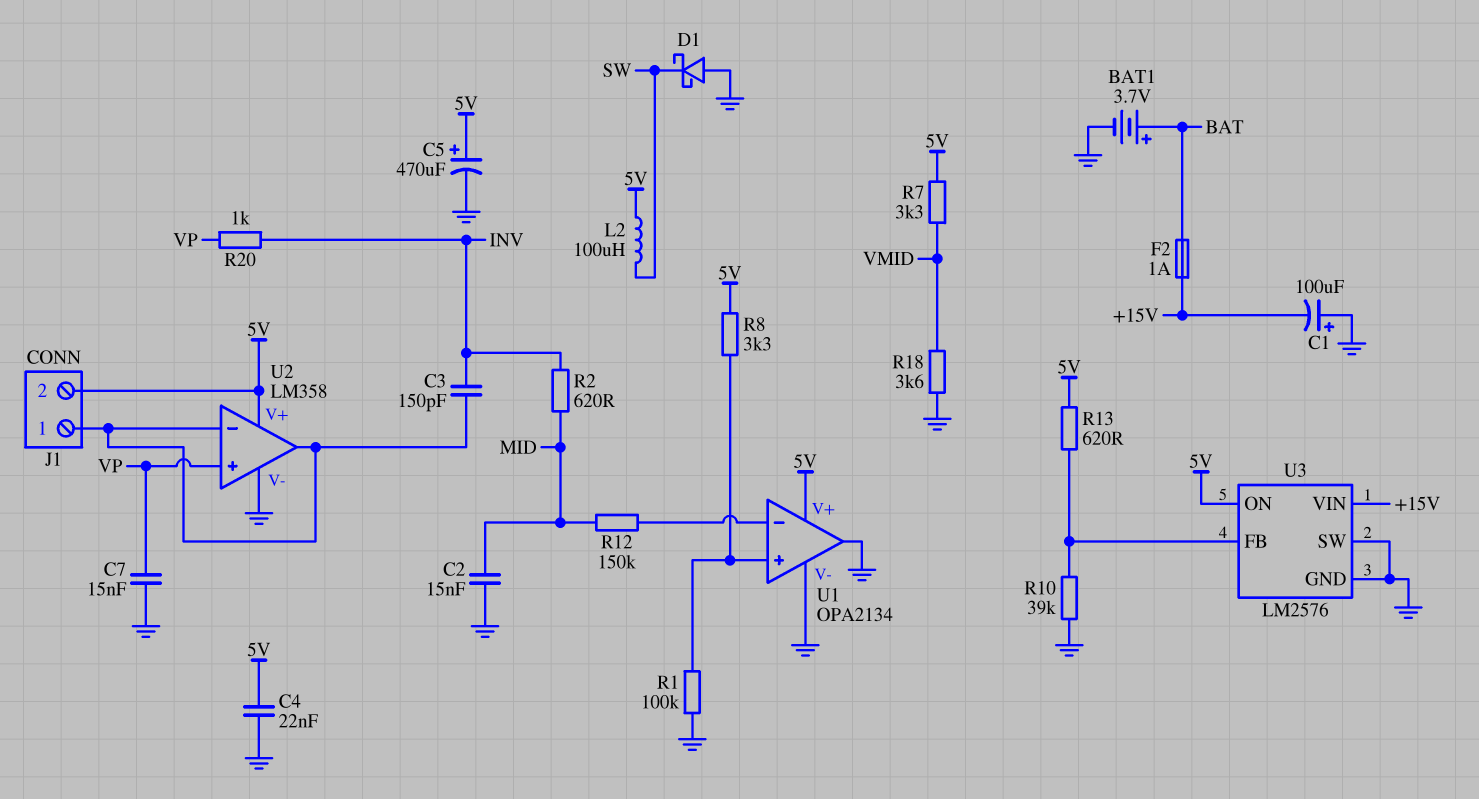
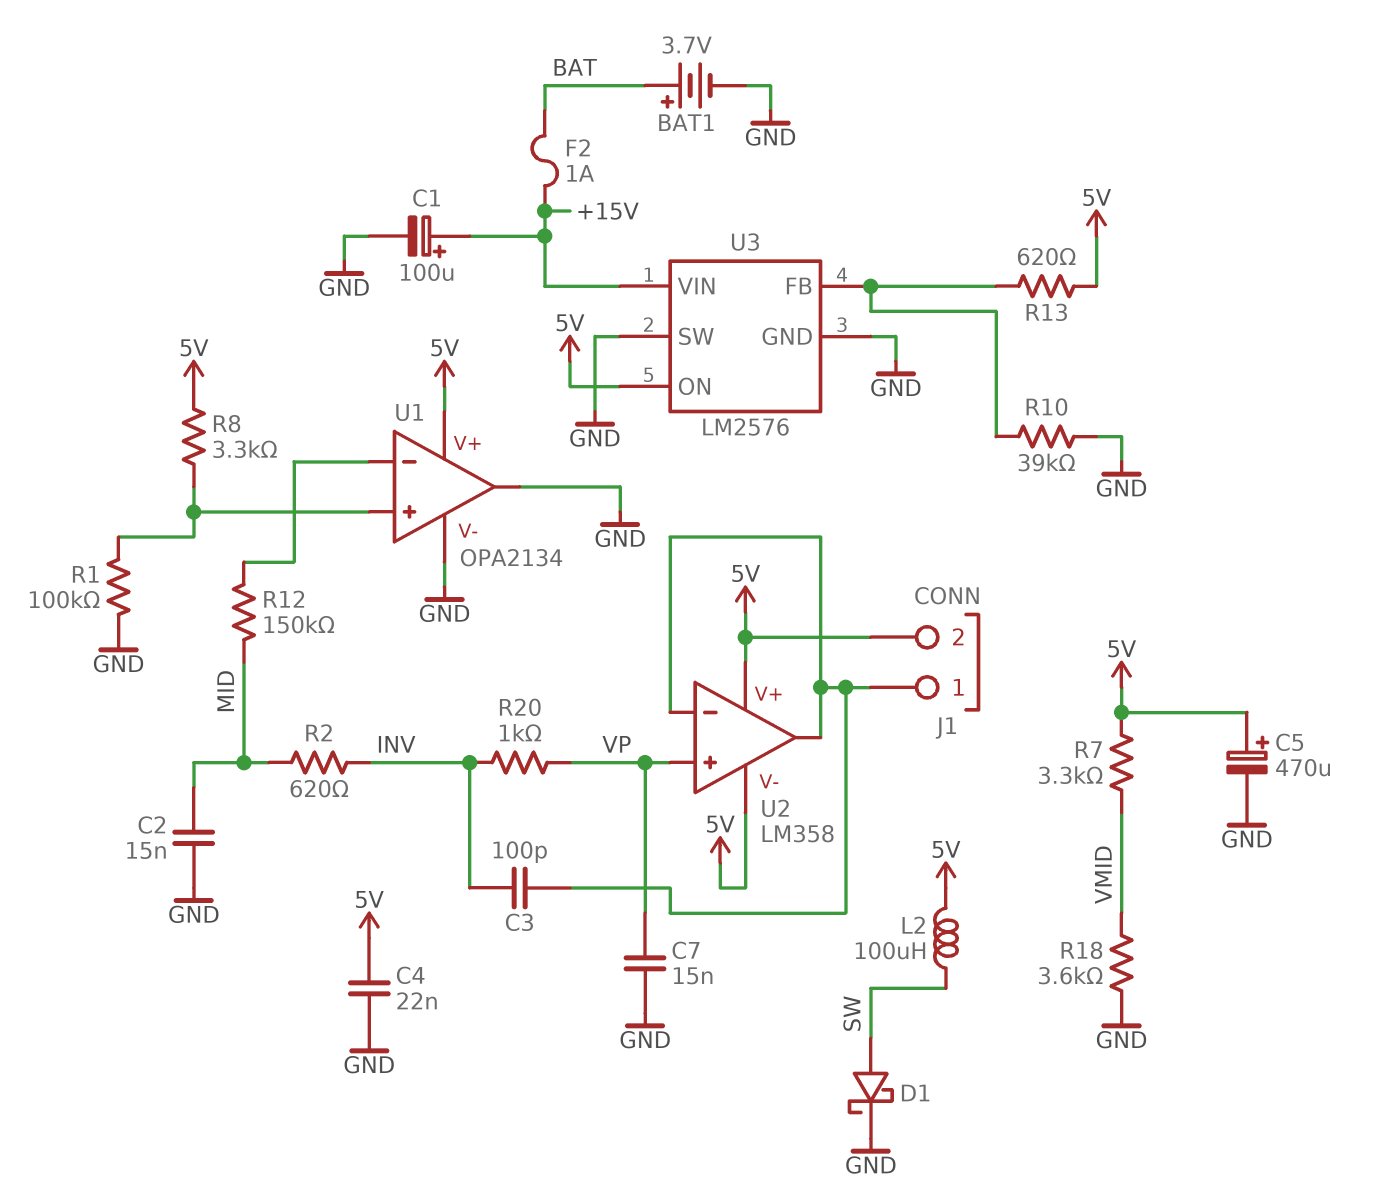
C1: 100uF (plus GND, minus +15V) -> 100uF (plus +15V, minus GND)
C3: 150pF (INV, J1/1) -> 100pF (INV, J1/1)
D1: schottky (A GND, K SW) -> schottky (A SW, K GND)
U2 pin V-: GND -> 5V

